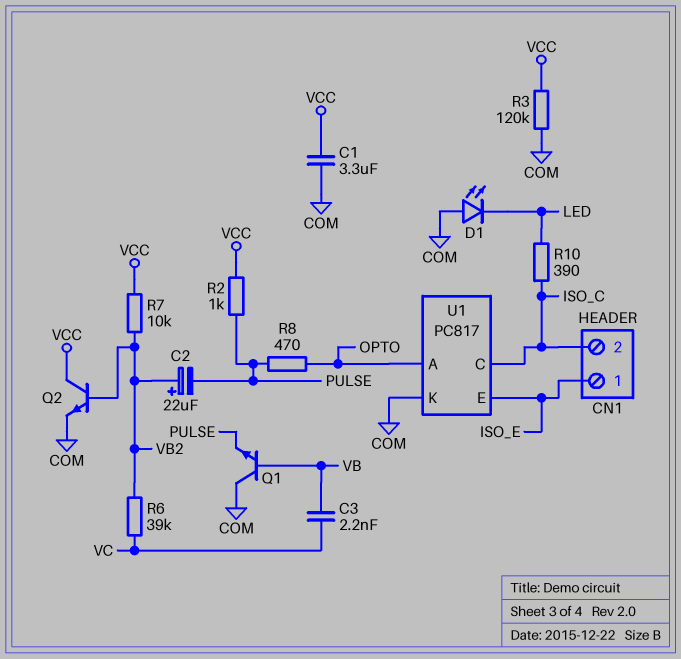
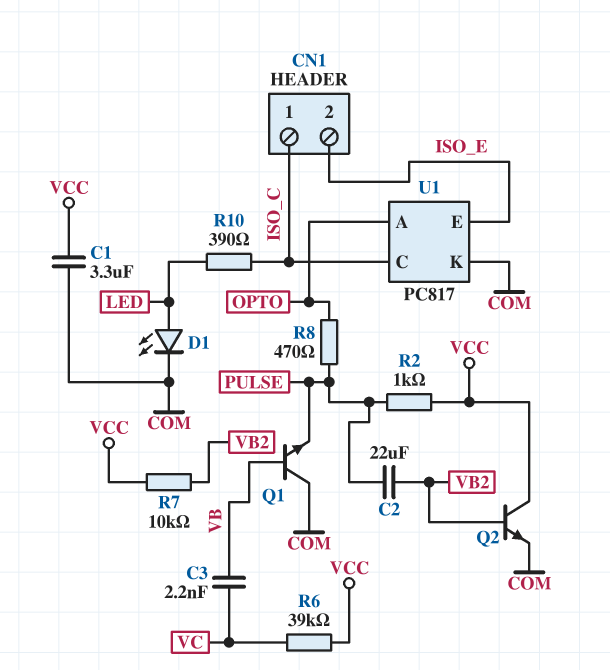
C2: 22uF (plus VB2, minus PULSE) -> 22uF (PULSE, VB2)
CN1 pin 1: ISO_E -> ISO_C
CN1 pin 2: ISO_C -> ISO_E
D1: LED (A COM, K LED) -> LED (A LED, K COM)
R3: 120k (COM, VCC) -> none
R6: 39k (VB2, VC) -> 39k (VC, VCC)

